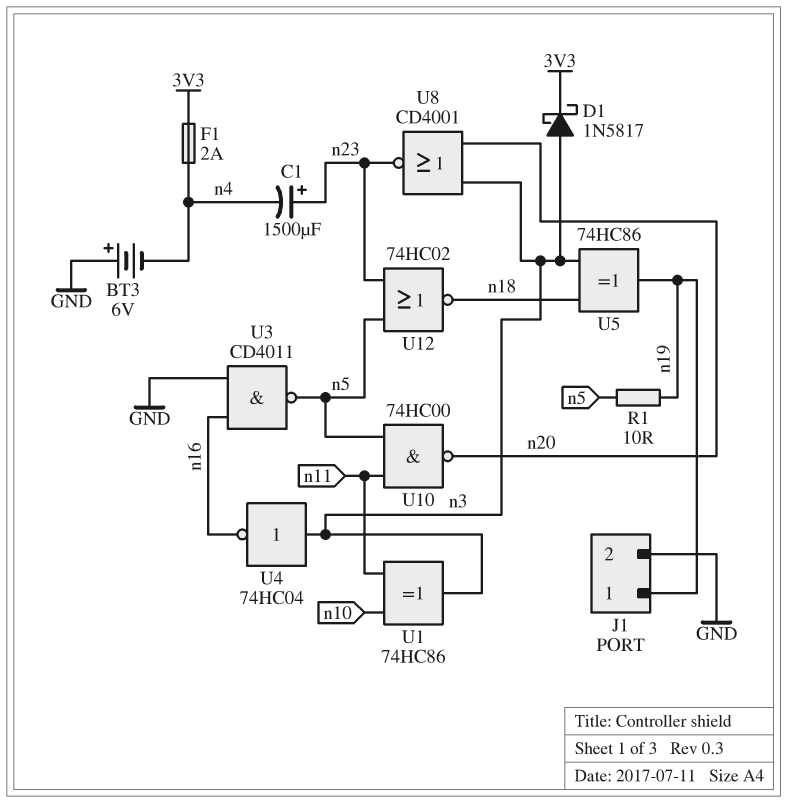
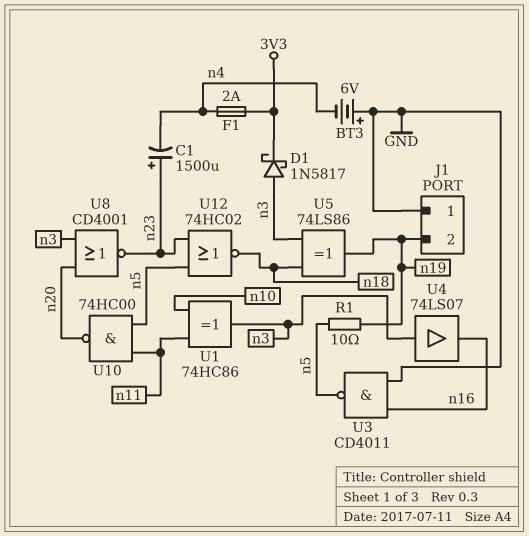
J1 pin 1: n19 -> GND
J1 pin 2: GND -> n19
U4: NOT 74HC04 (in n3, out n16) -> buffer 74LS07 (in n3, out n16)
U5: XOR 74HC86 (in n3, in n18, out n19) -> XOR 74LS86 (in n3, in n18, out n19)

